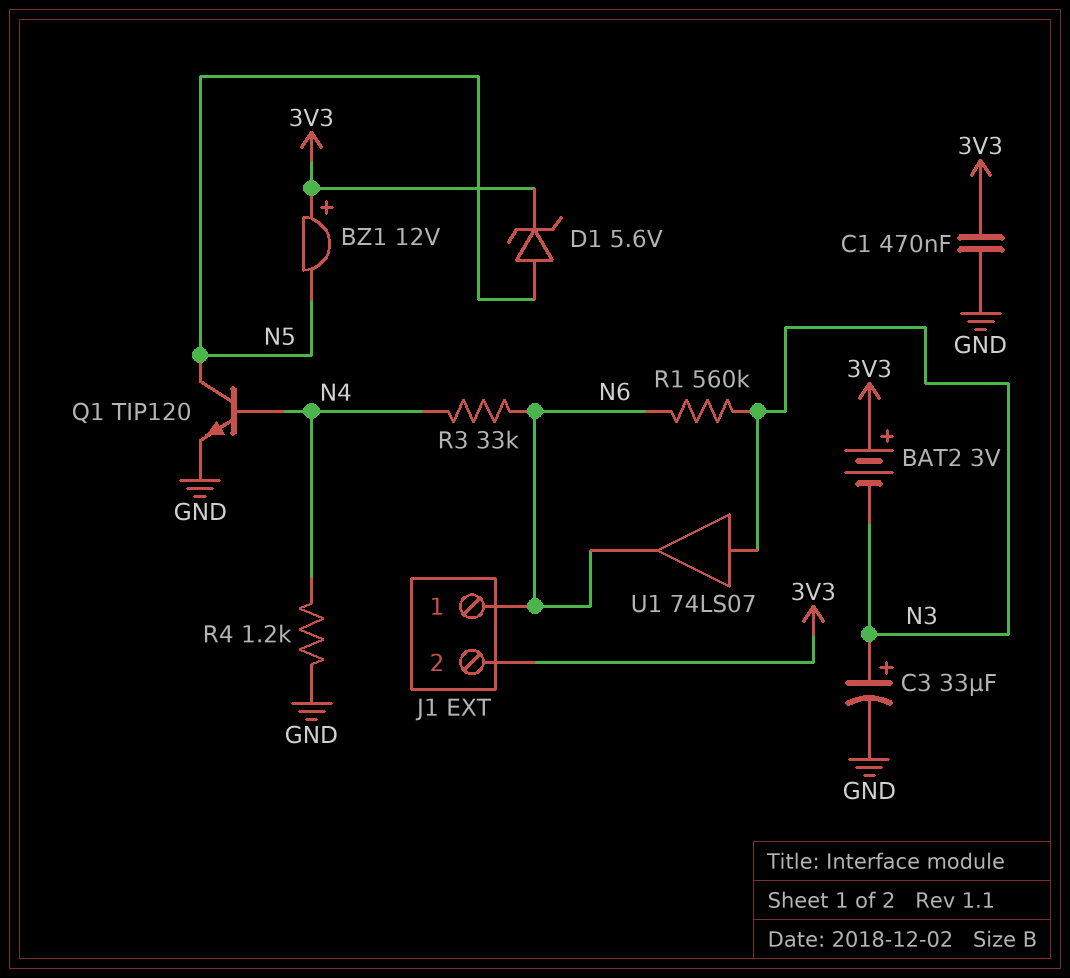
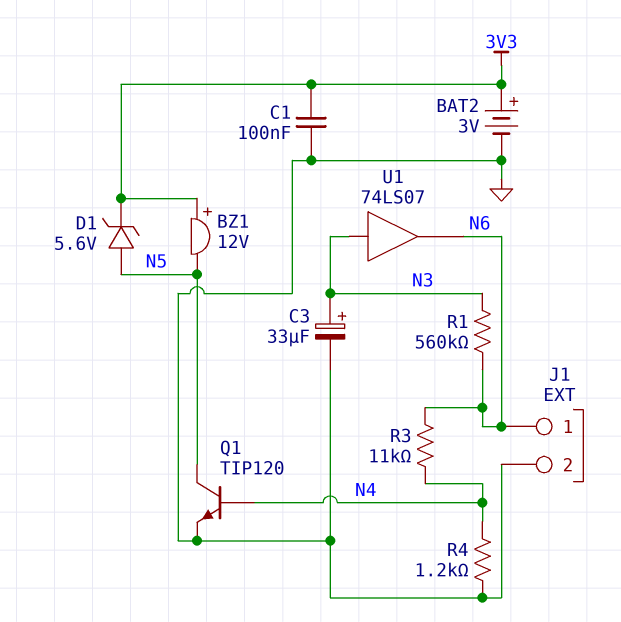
BAT2: 3V (plus 3V3, minus N3) -> 3V (plus 3V3, minus GND)
C1: 470nF (3V3, GND) -> 100nF (3V3, GND)
J1 pin 2: 3V3 -> GND
R3: 33k (N4, N6) -> 11k (N4, N6)

